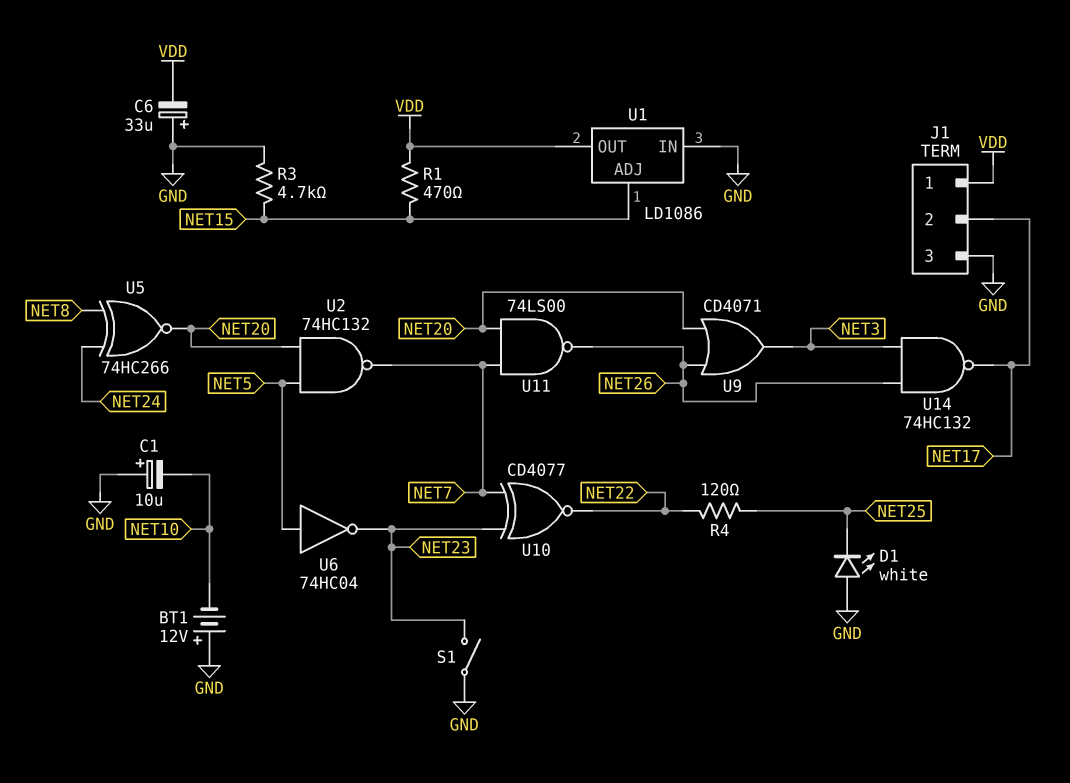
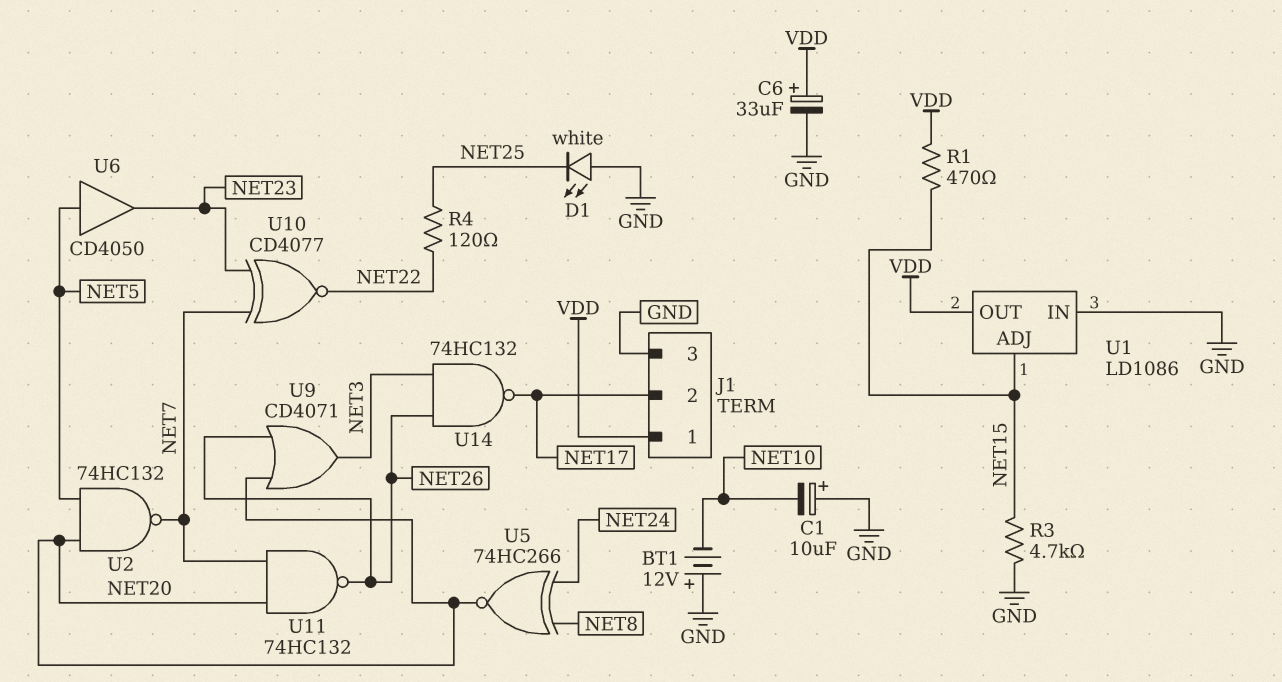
C6: 33uF (plus GND, minus VDD) -> 33uF (plus VDD, minus GND)
S1: switch (GND, NET23) -> none
U6: NOT 74HC04 (in NET5, out NET23) -> buffer CD4050 (in NET5, out NET23)
U11: NAND 74LS00 (in NET7, in NET20, out NET26) -> NAND 74HC132 (in NET7, in NET20, out NET26)

